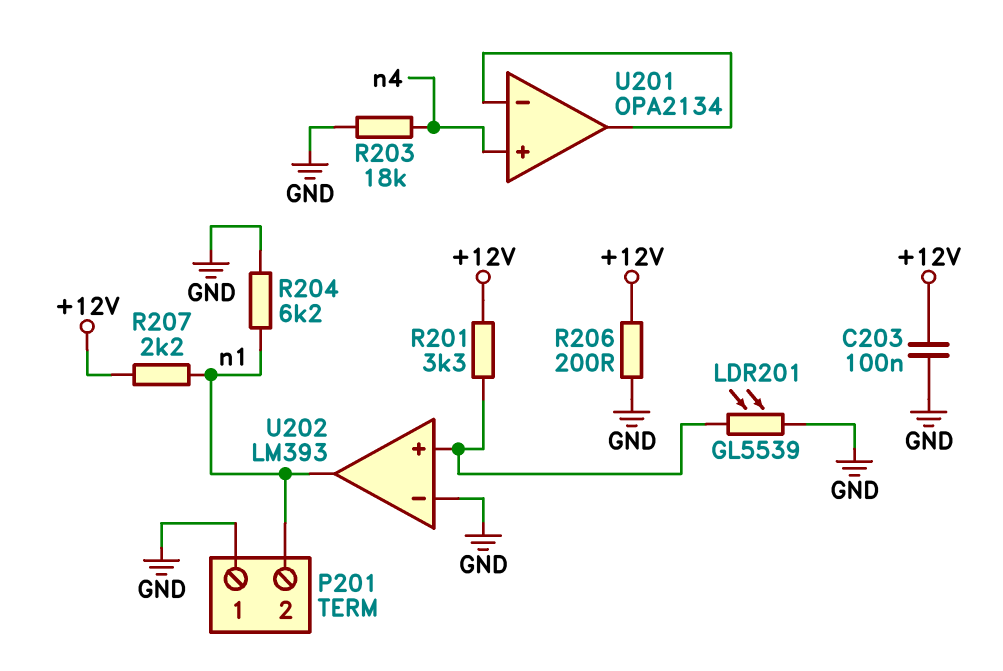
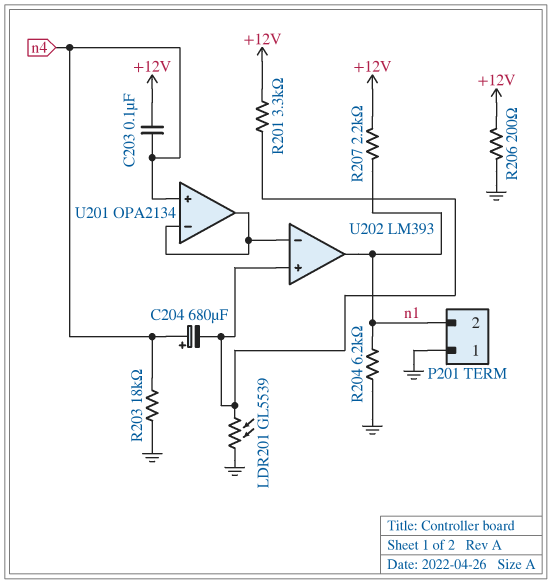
C203: 100nF (+12V, GND) -> 100nF (+12V, n4)
C204: none -> 680uF (plus n4, minus U202/in+)
U202 pin in-: GND -> U201/in-

